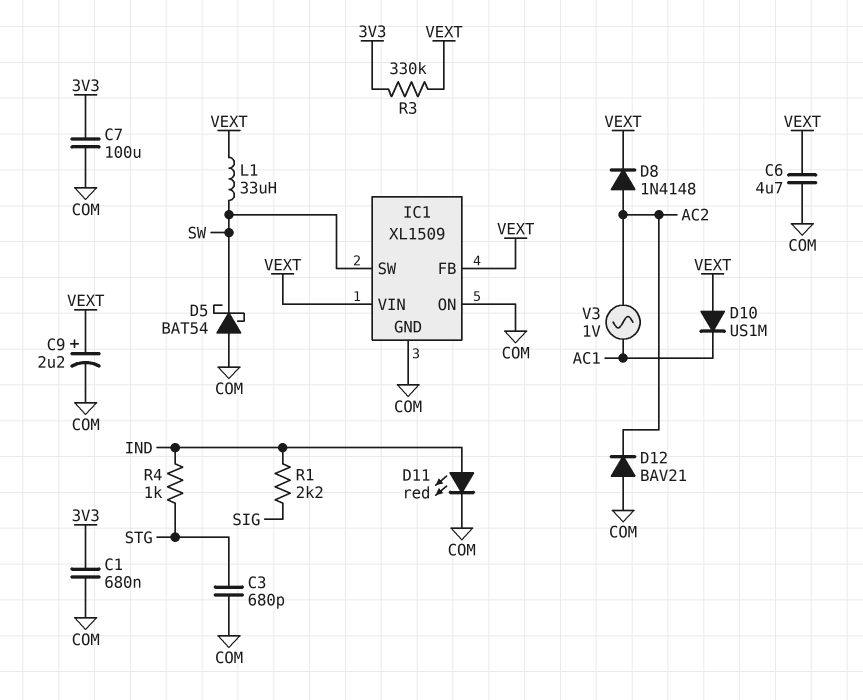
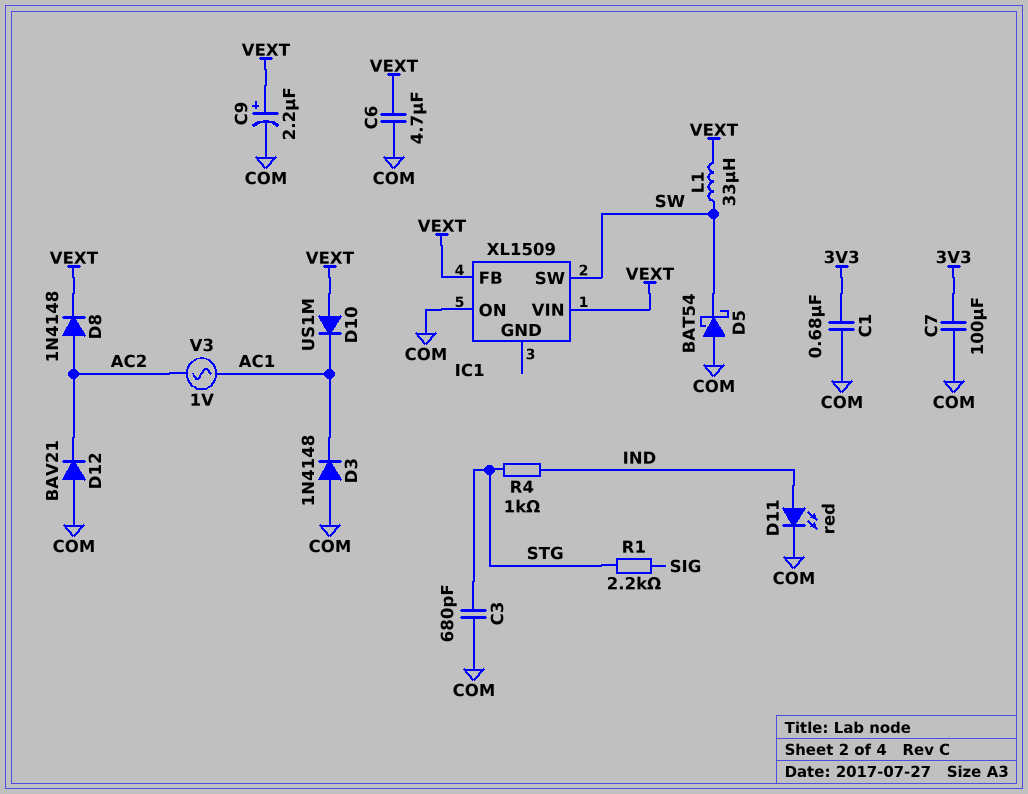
D3: none -> diode 1N4148 (A COM, K AC1)
IC1 pin GND: COM -> none
R1: 2.2k (IND, SIG) -> 2.2k (SIG, STG)
R3: 330k (3V3, VEXT) -> none

